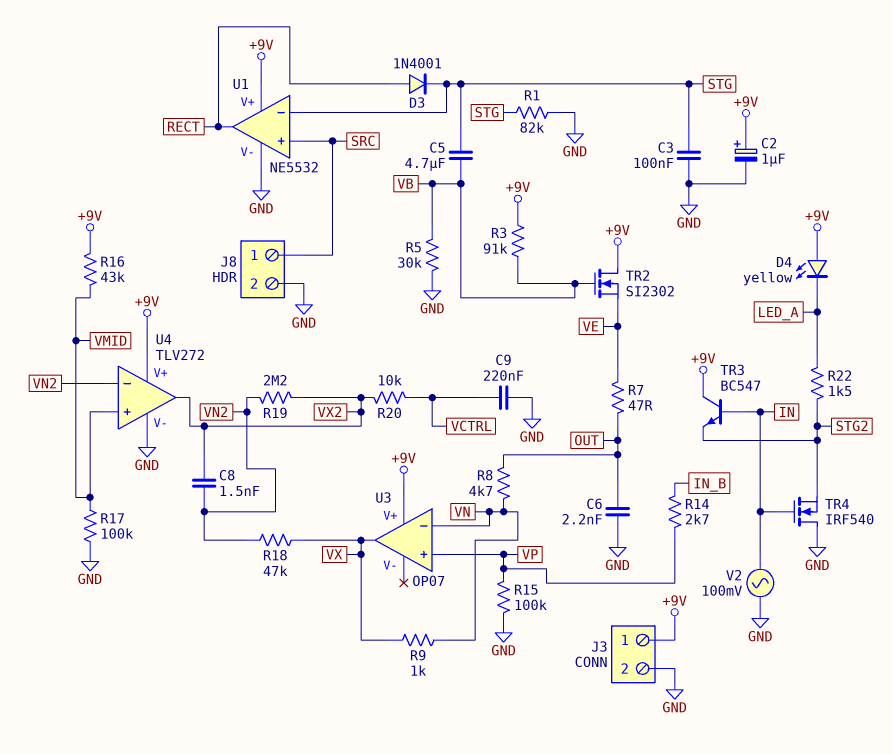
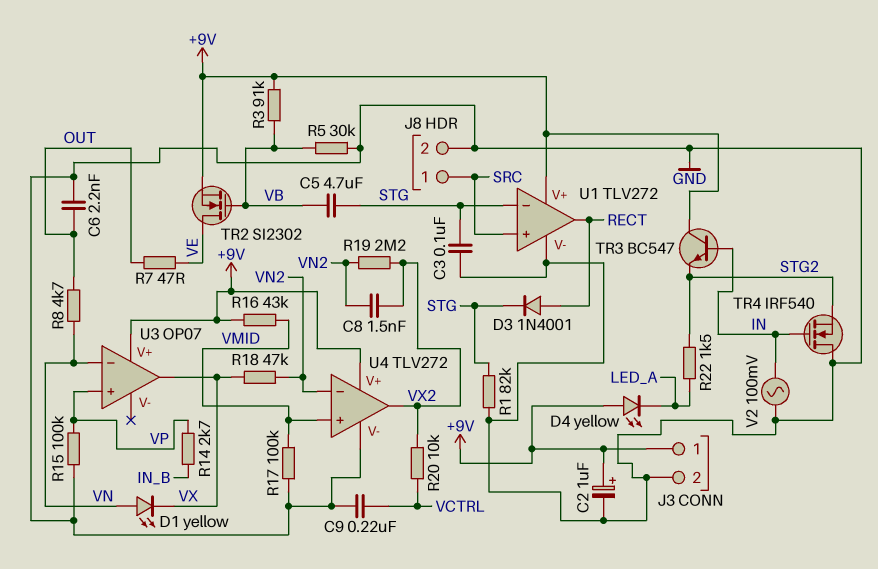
D1: none -> LED yellow (A VN, K VX)
R9: 1k (VN, VX) -> none
TR2: NMOS SI2302 (G VB, D +9V, S VE) -> NMOS SI2302 (G VB, D VE, S +9V)
U1: NE5532 -> TLV272

